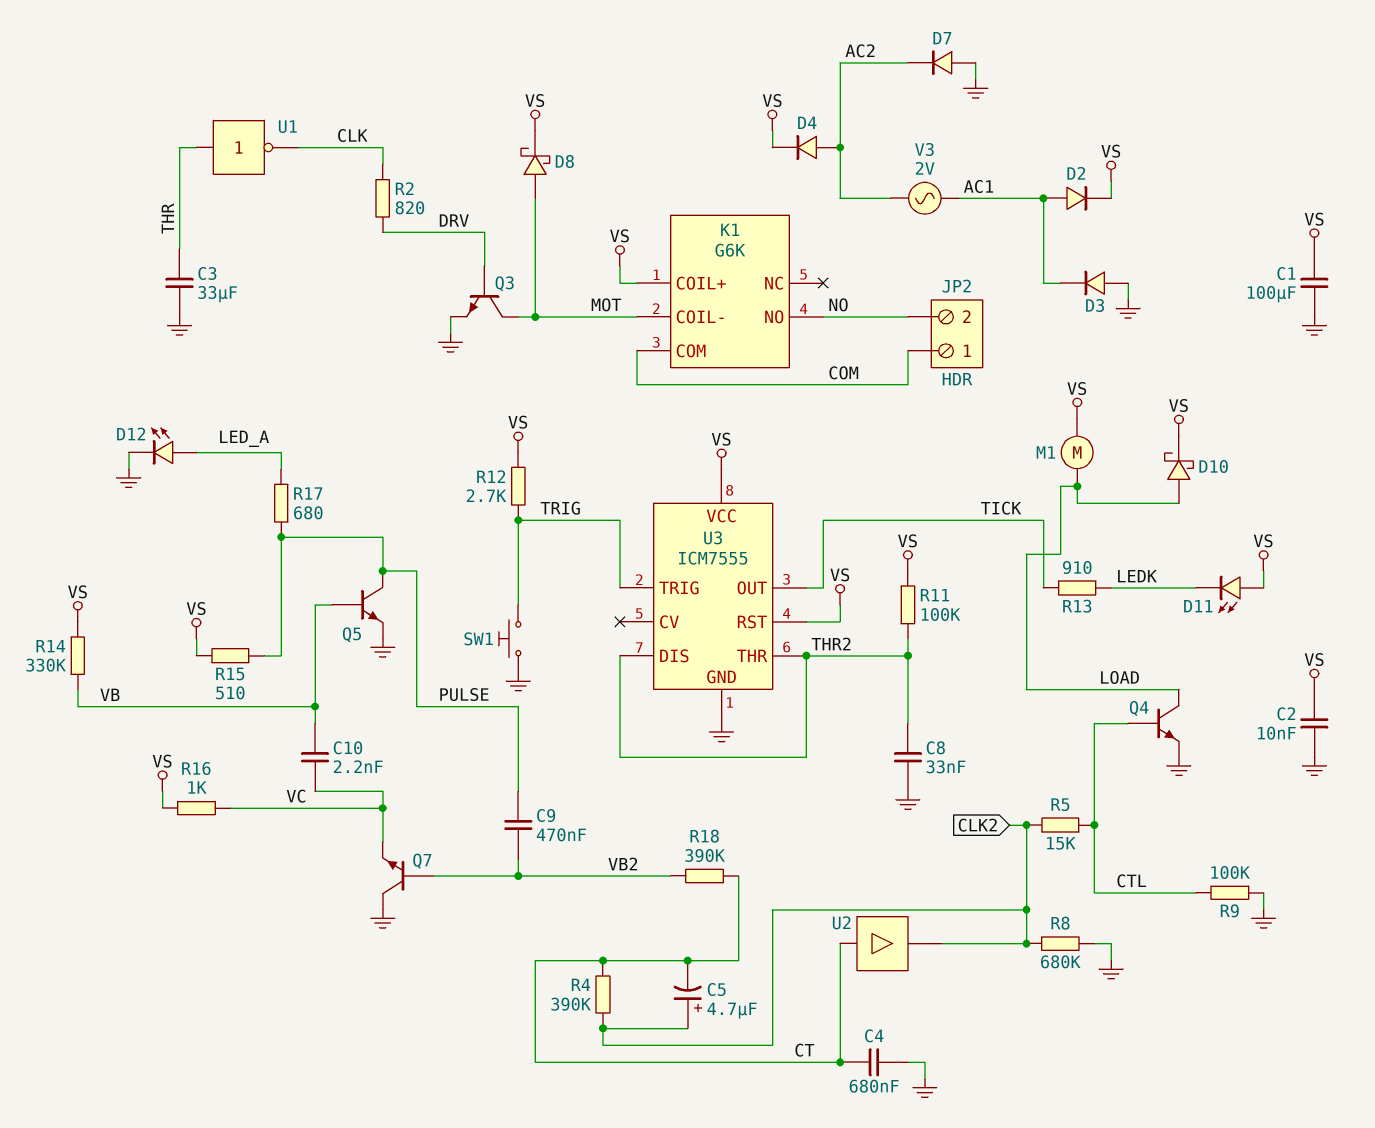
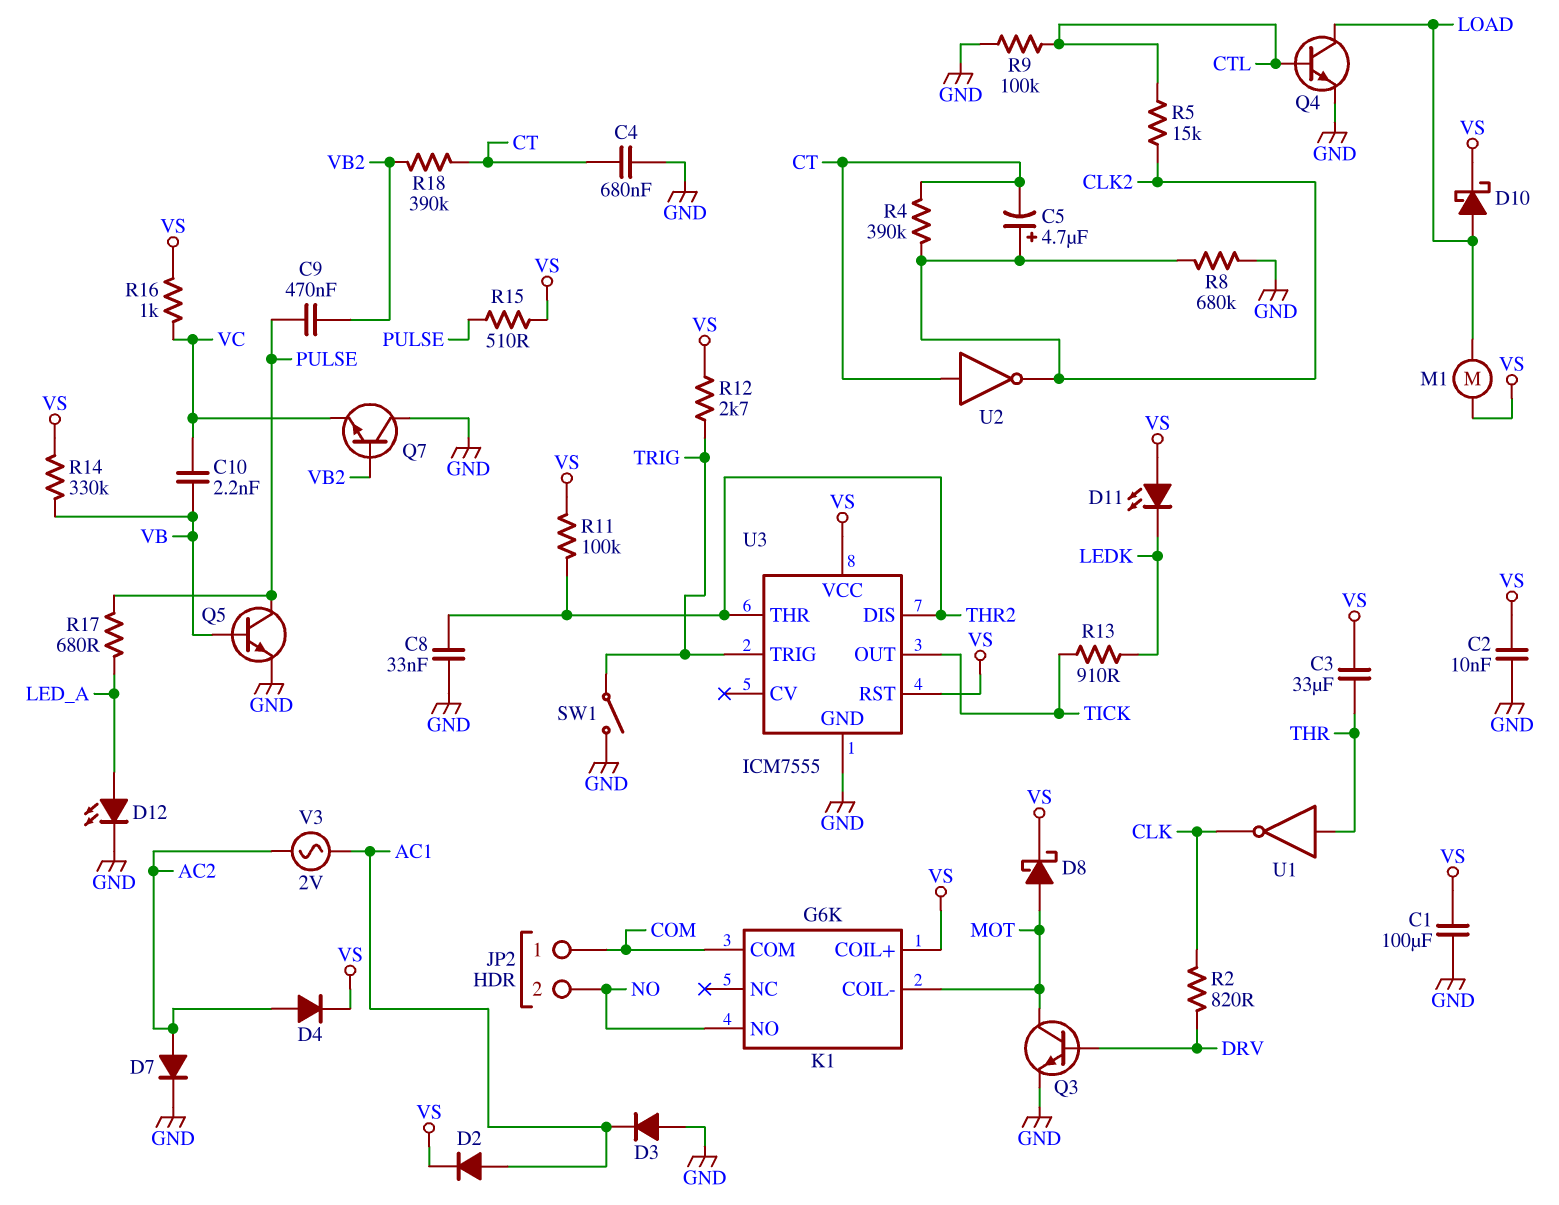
C3: 33uF (GND, THR) -> 33uF (THR, VS)
D7: diode (A GND, K AC2) -> diode (A AC2, K GND)
SW1: button (GND, TRIG) -> switch (GND, TRIG)
U2: buffer (in CT, out CLK2) -> NOT (in CT, out CLK2)

